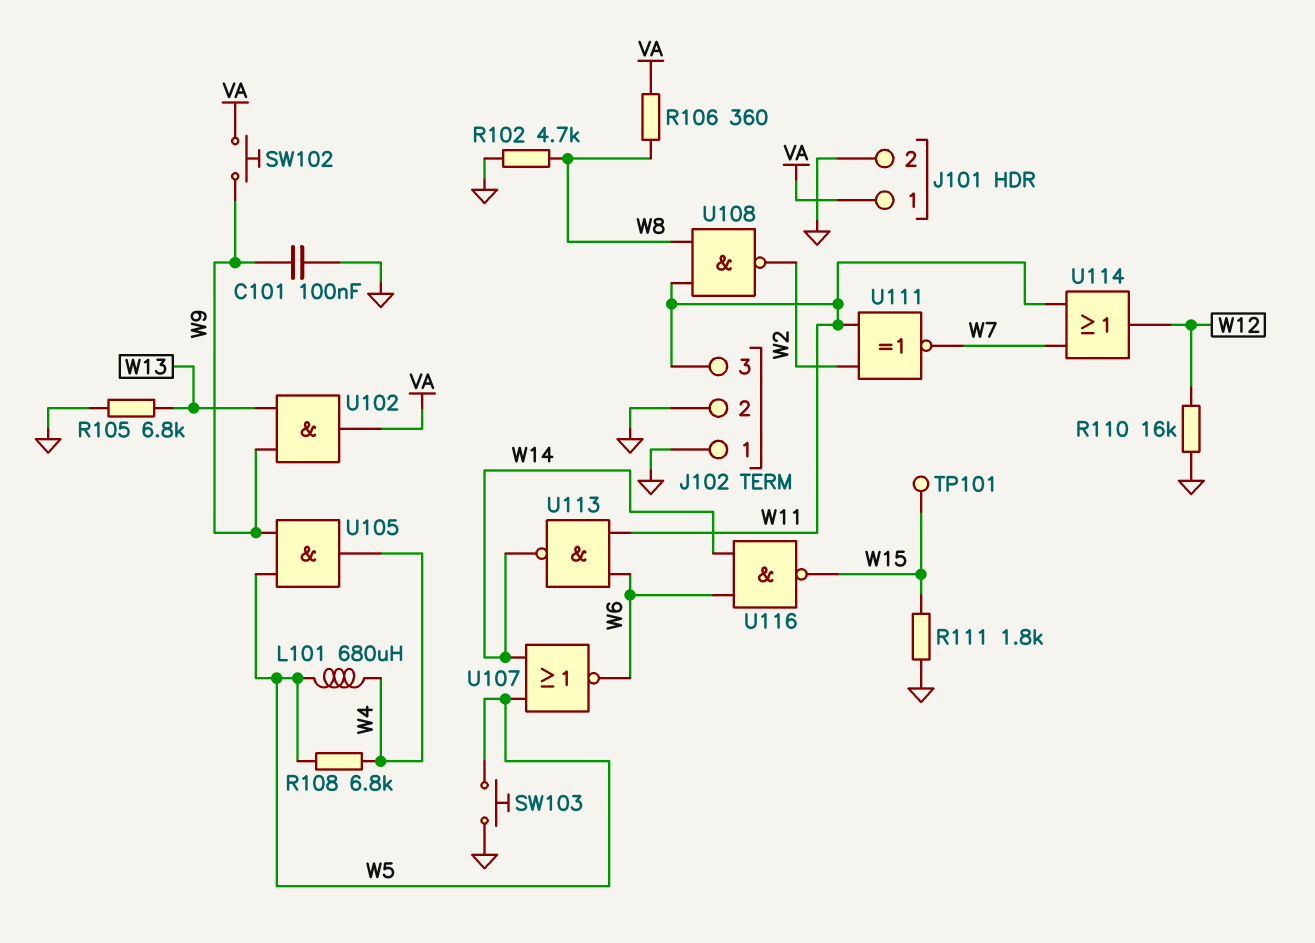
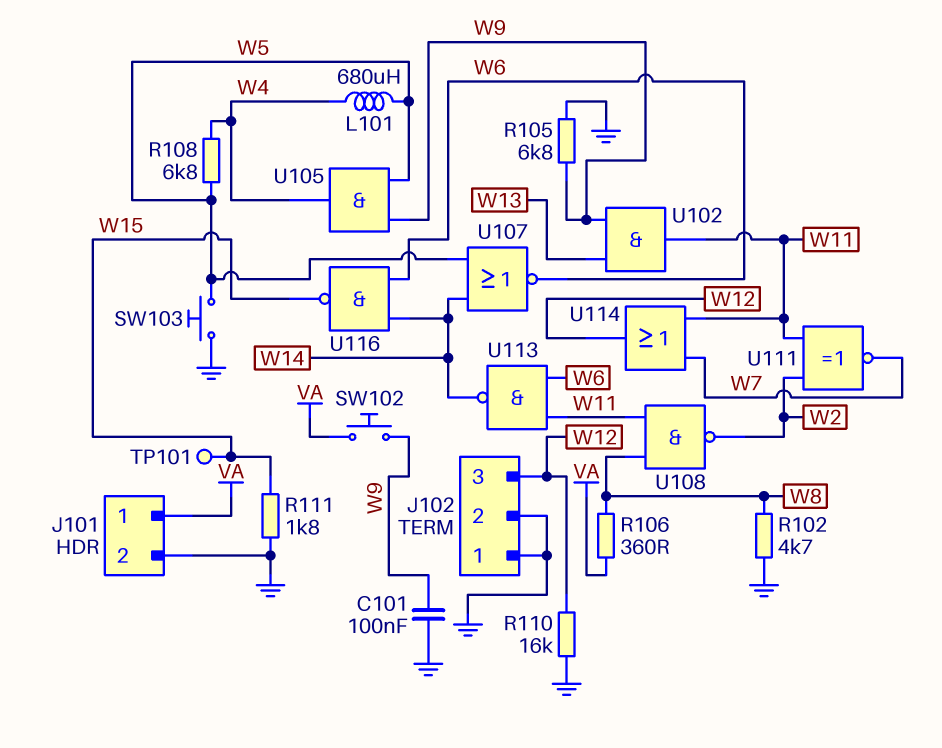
J102 pin 3: W11 -> W12
R105: 6.8k (GND, W13) -> 6.8k (GND, W9)
U102: AND (in W9, in W13, out VA) -> AND (in W9, in W13, out W11)

